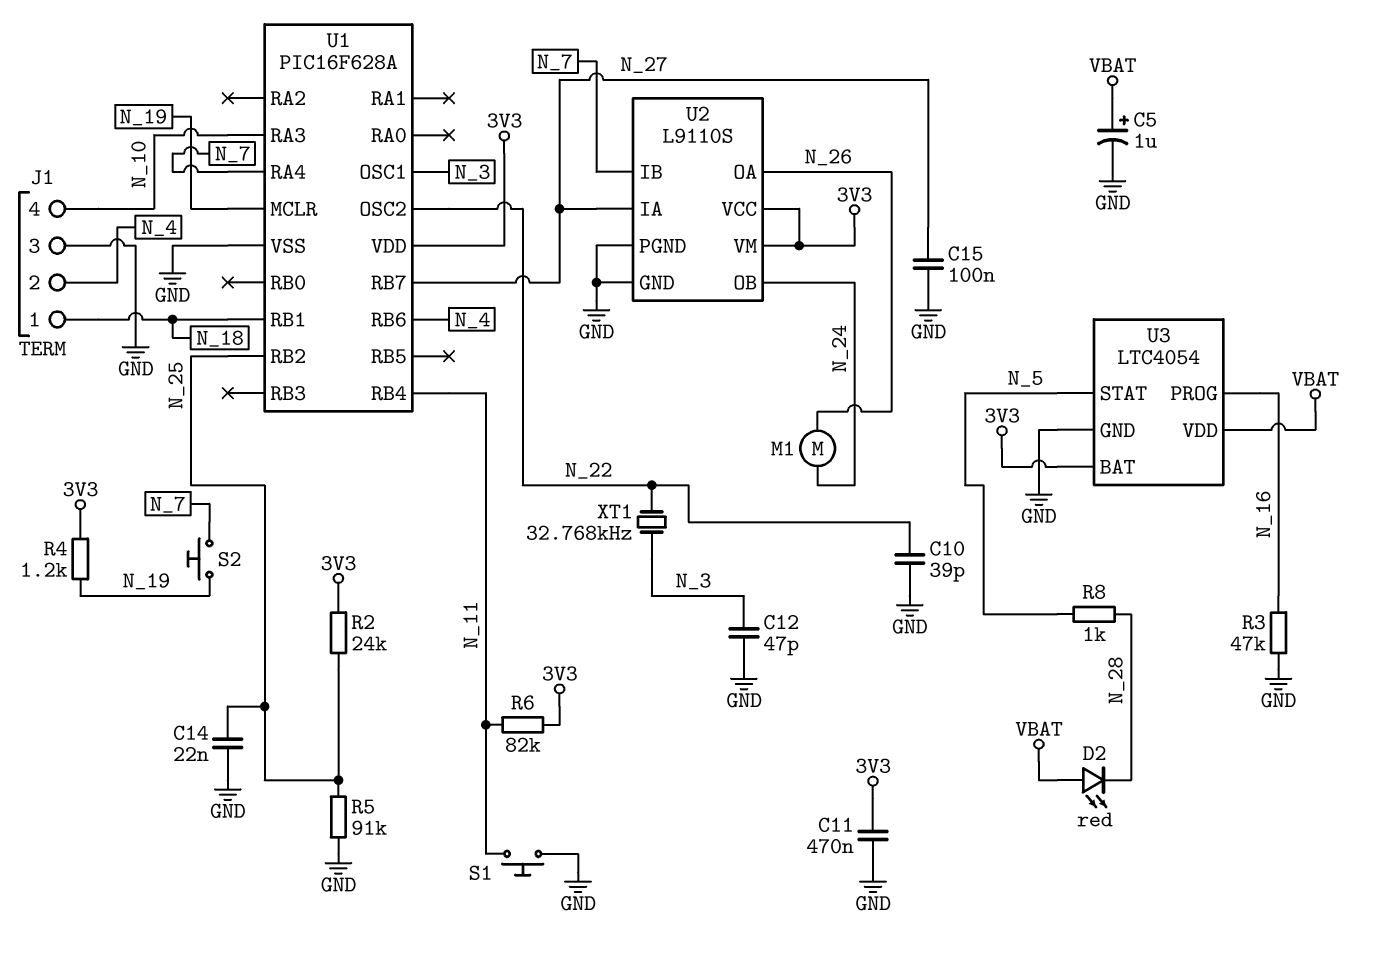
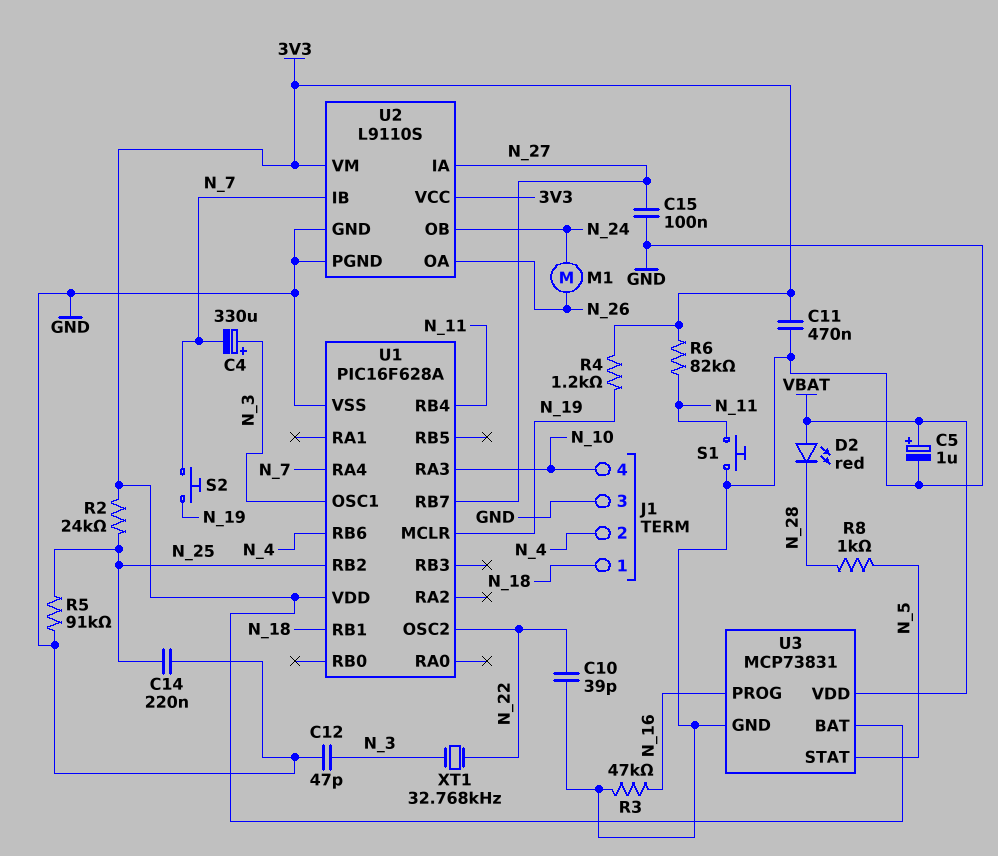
C4: none -> 330uF (plus N_3, minus N_7)
C14: 22nF (GND, N_25) -> 220nF (GND, N_25)
U3: LTC4054 -> MCP73831

